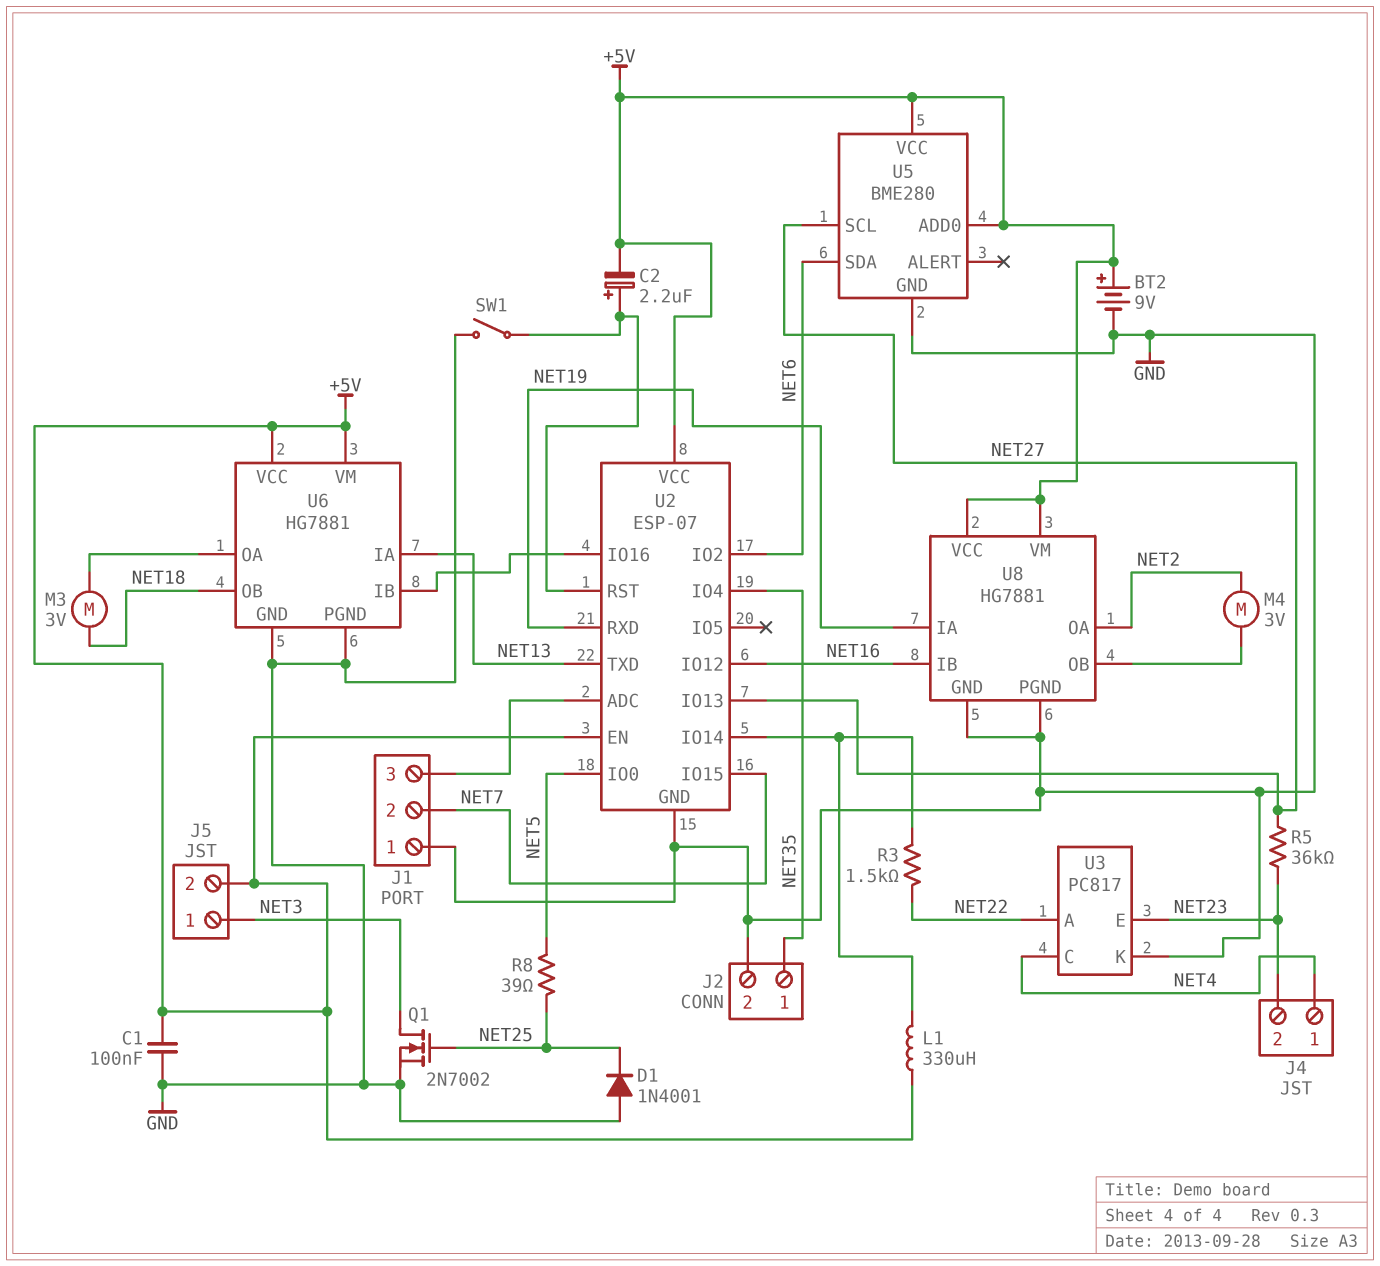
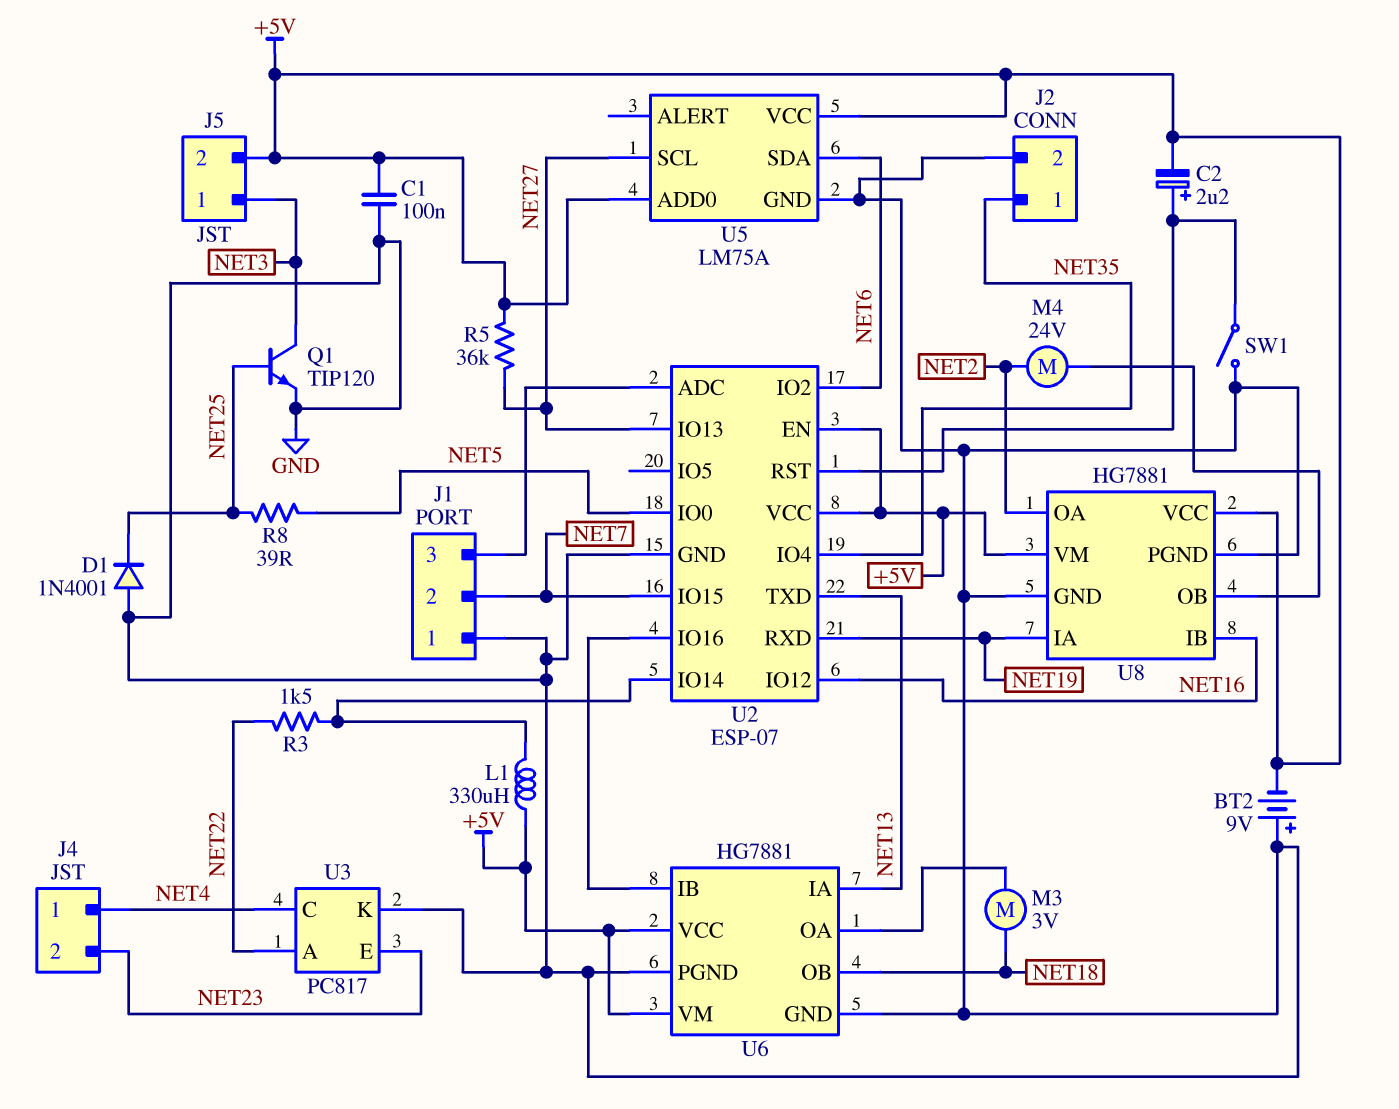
BT2: 9V (plus +5V, minus GND) -> 9V (plus GND, minus +5V)
M4: motor 3V (NET2, U8/OB) -> motor 24V (NET2, U8/OB)
Q1: NMOS 2N7002 (G NET25, D NET3, S GND) -> NPN TIP120 (B NET25, C NET3, E GND)
R5: 36k (NET23, NET27) -> 36k (+5V, NET27)
U5: BME280 -> LM75A

